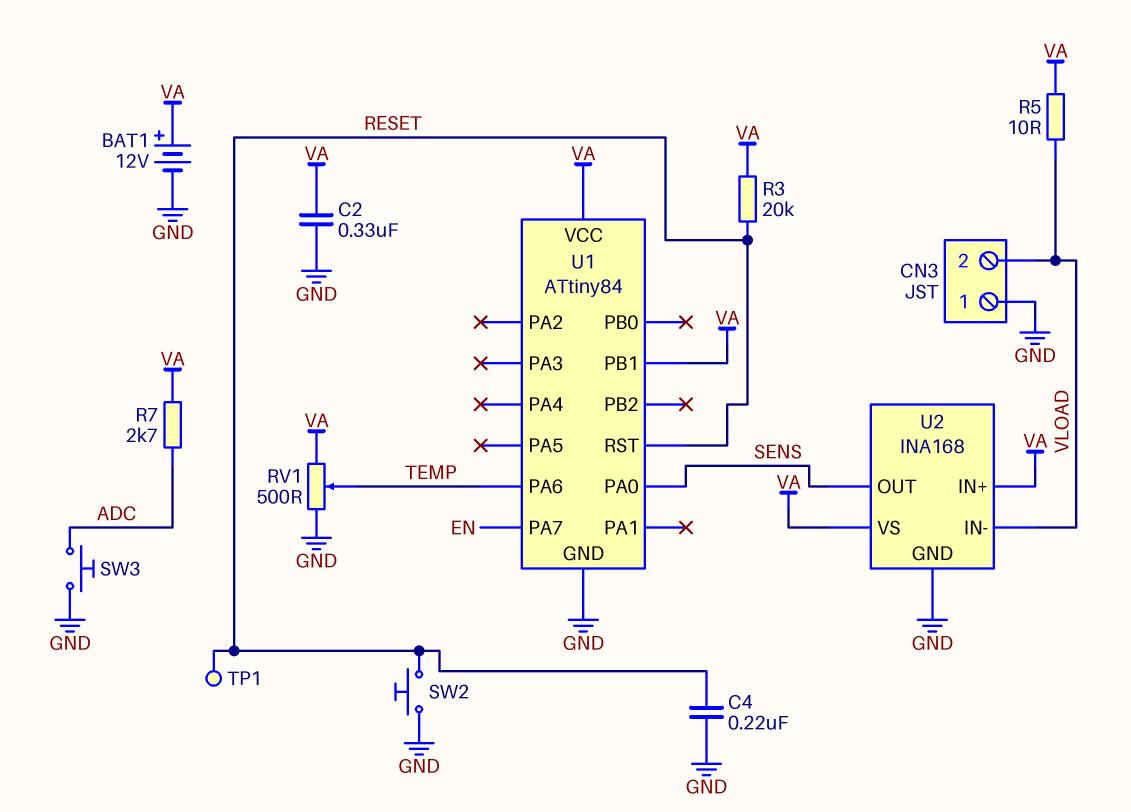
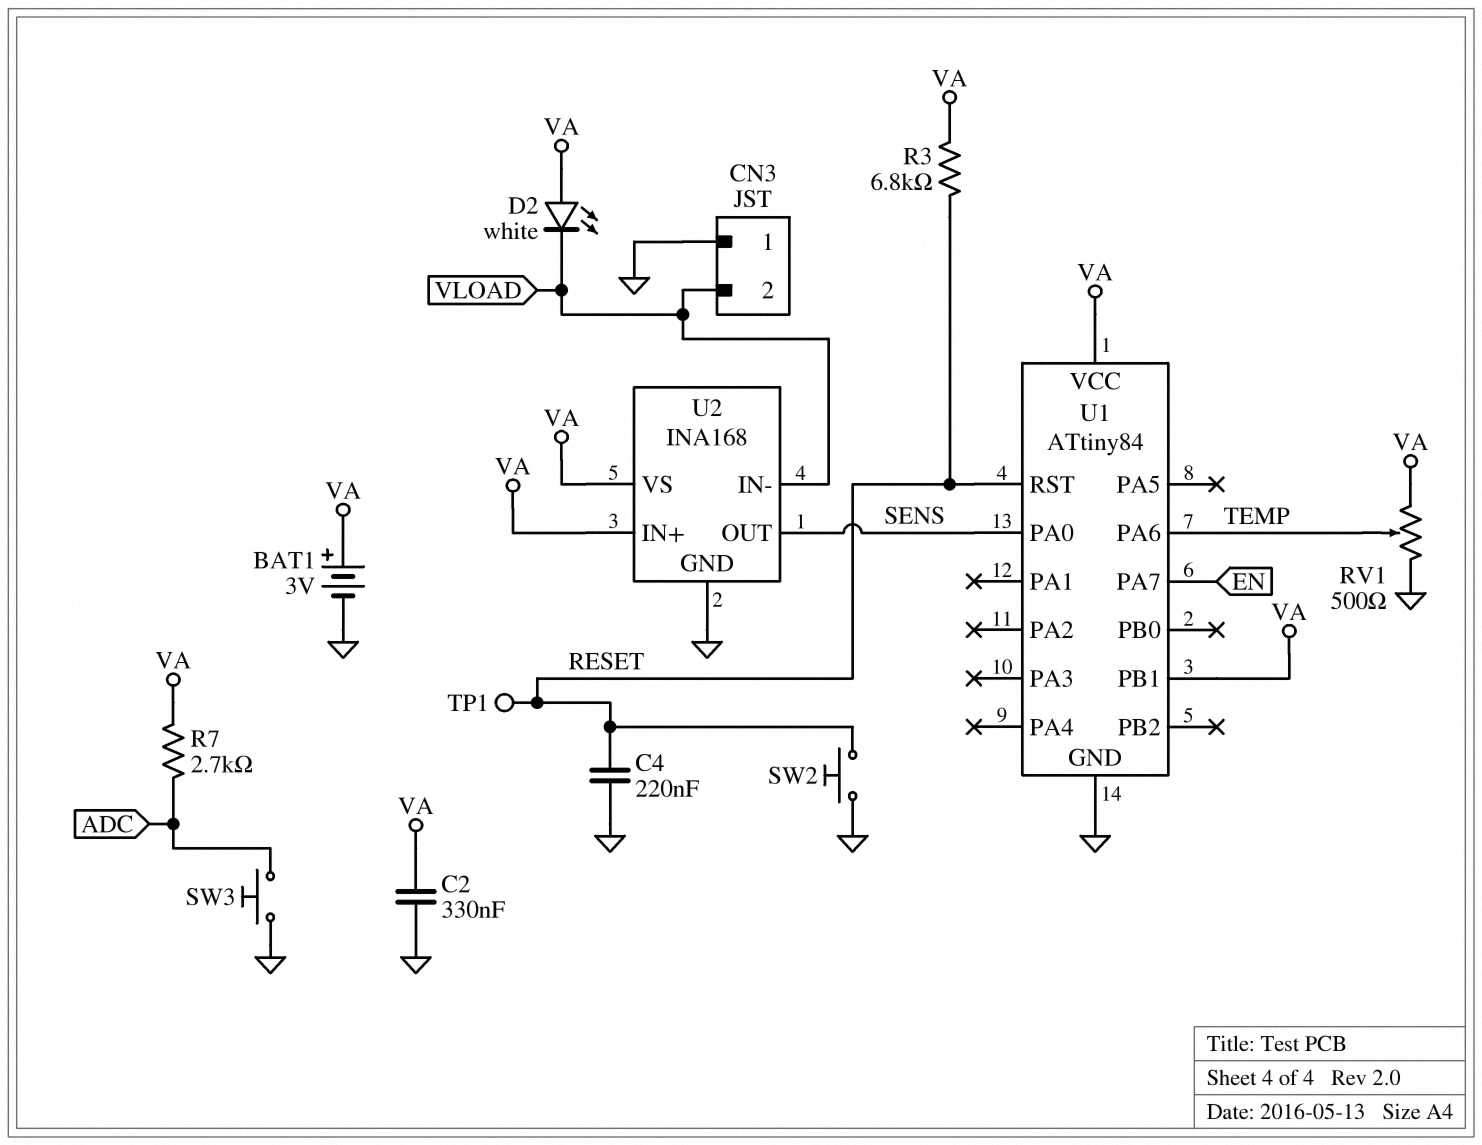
BAT1: 12V (plus VA, minus GND) -> 3V (plus VA, minus GND)
D2: none -> LED white (A VA, K VLOAD)
R3: 20k (RESET, VA) -> 6.8k (RESET, VA)
R5: 10 (VA, VLOAD) -> none

